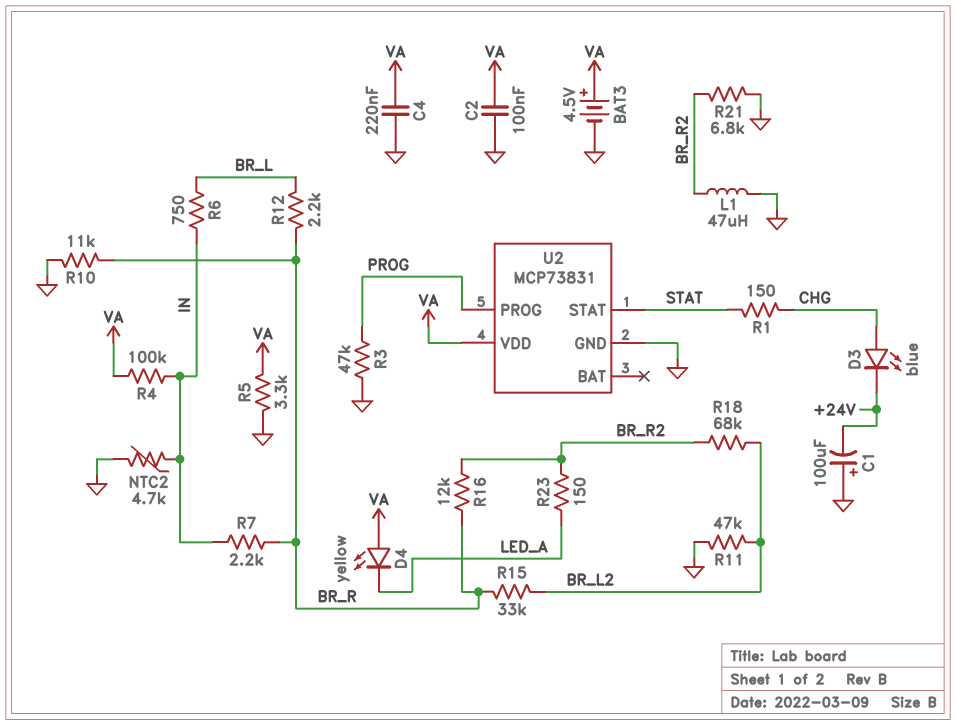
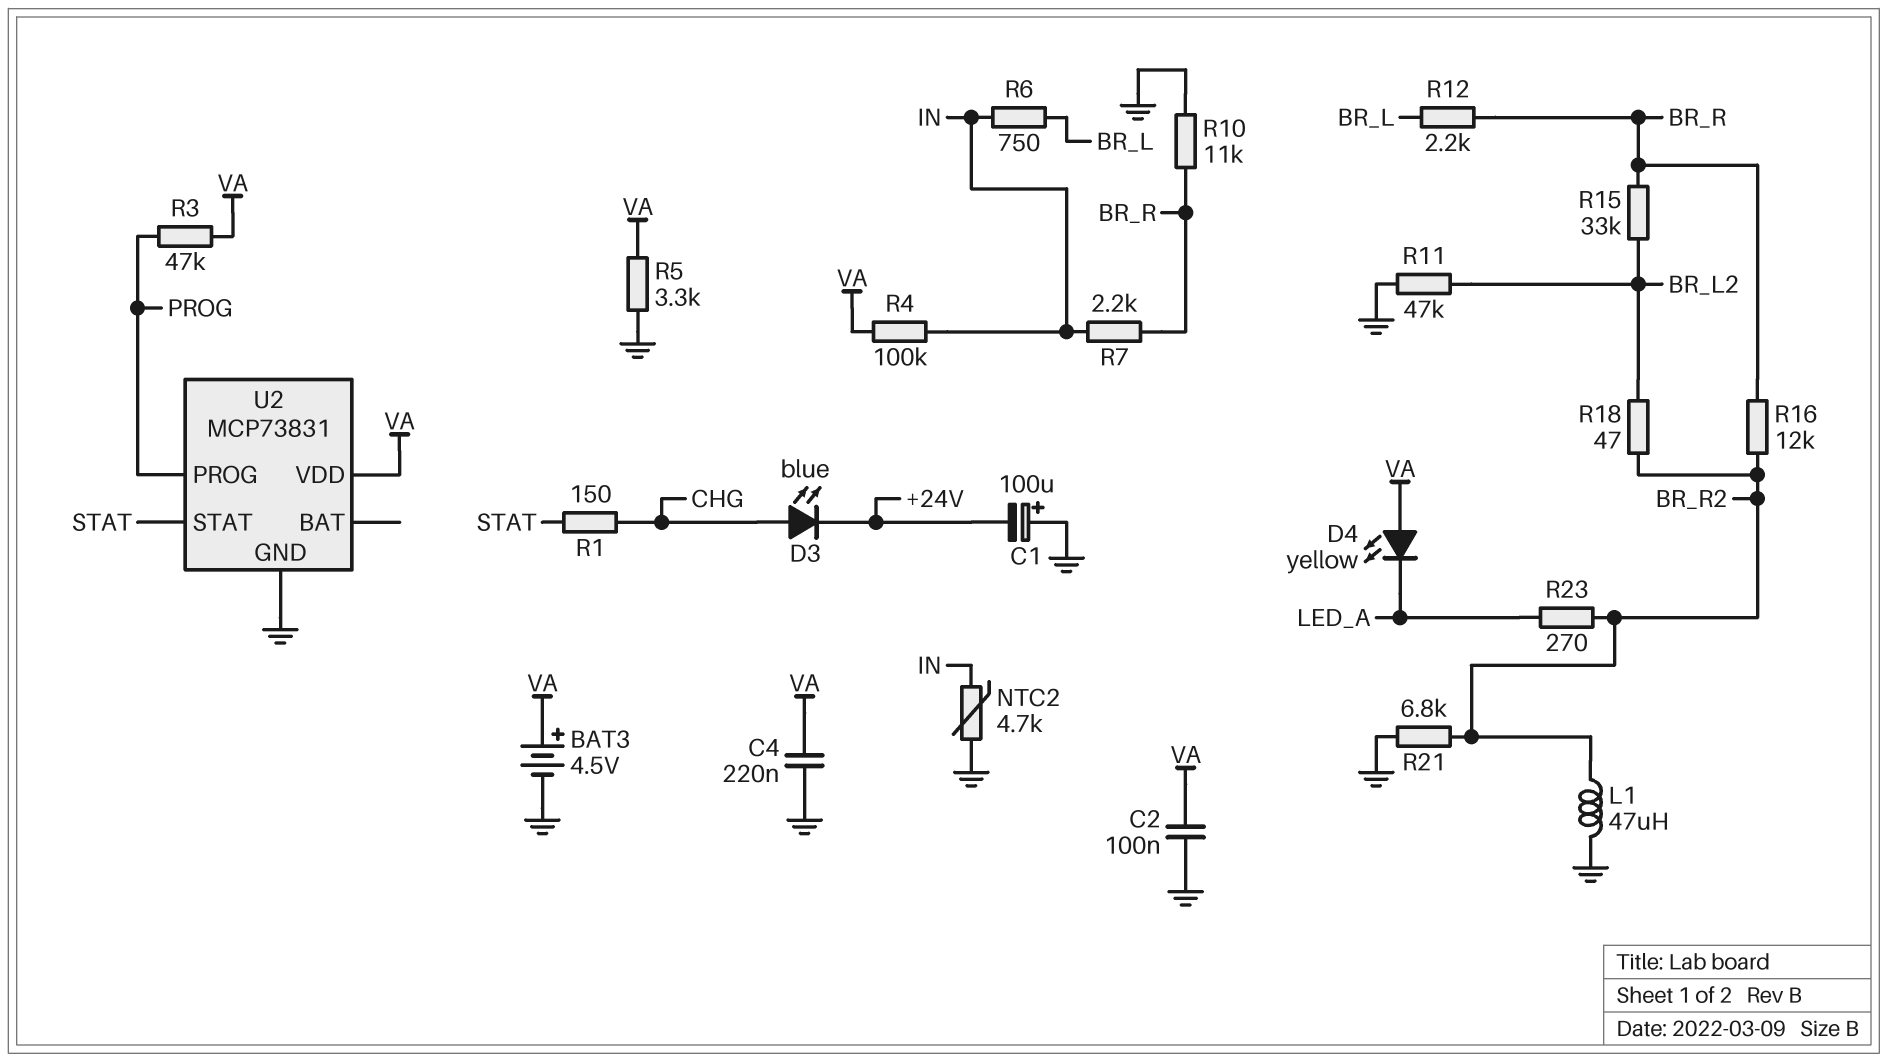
R3: 47k (GND, PROG) -> 47k (PROG, VA)
R18: 68k (BR_L2, BR_R2) -> 47 (BR_L2, BR_R2)
R23: 150 (BR_R2, LED_A) -> 270 (BR_R2, LED_A)

